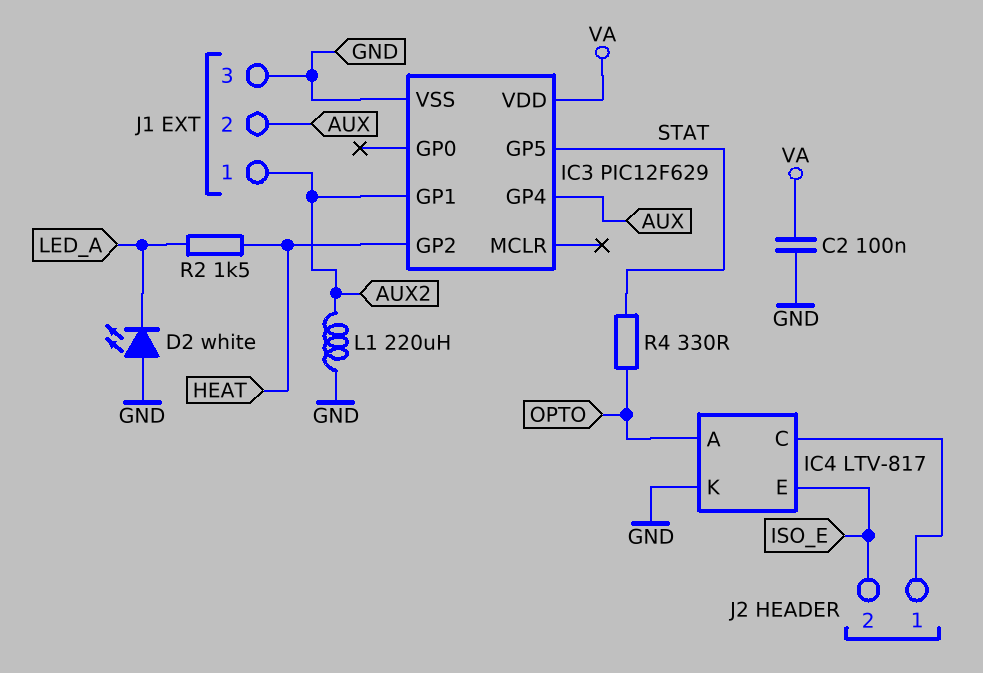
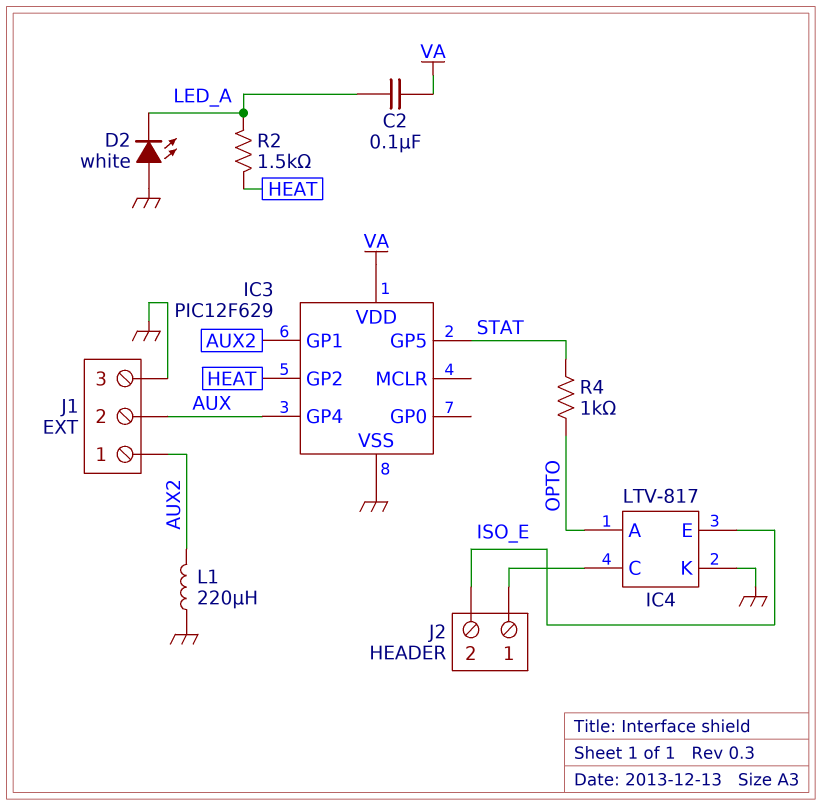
C2: 100nF (GND, VA) -> 100nF (LED_A, VA)
R4: 330 (OPTO, STAT) -> 1k (OPTO, STAT)

